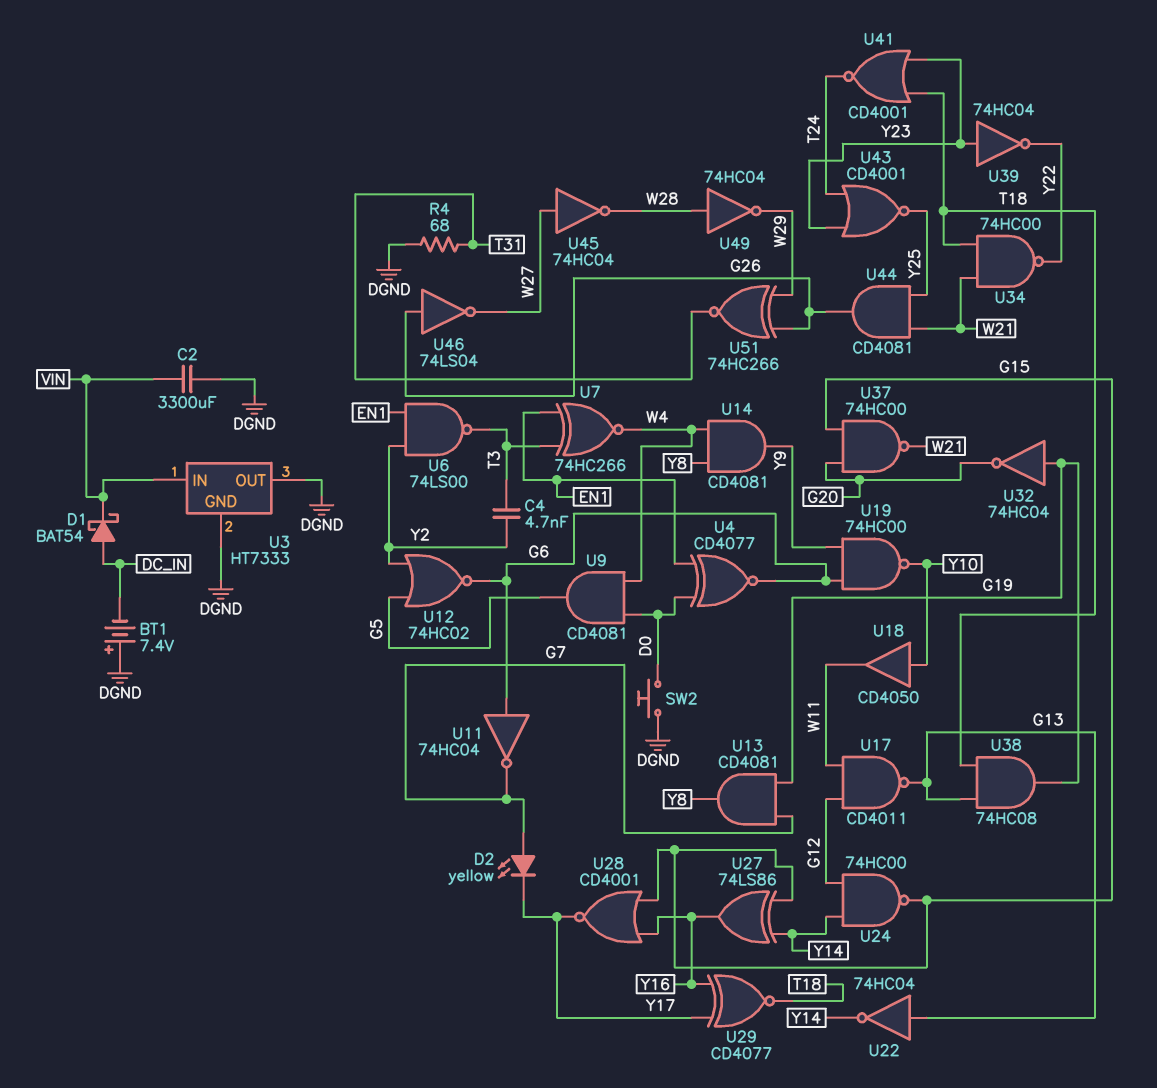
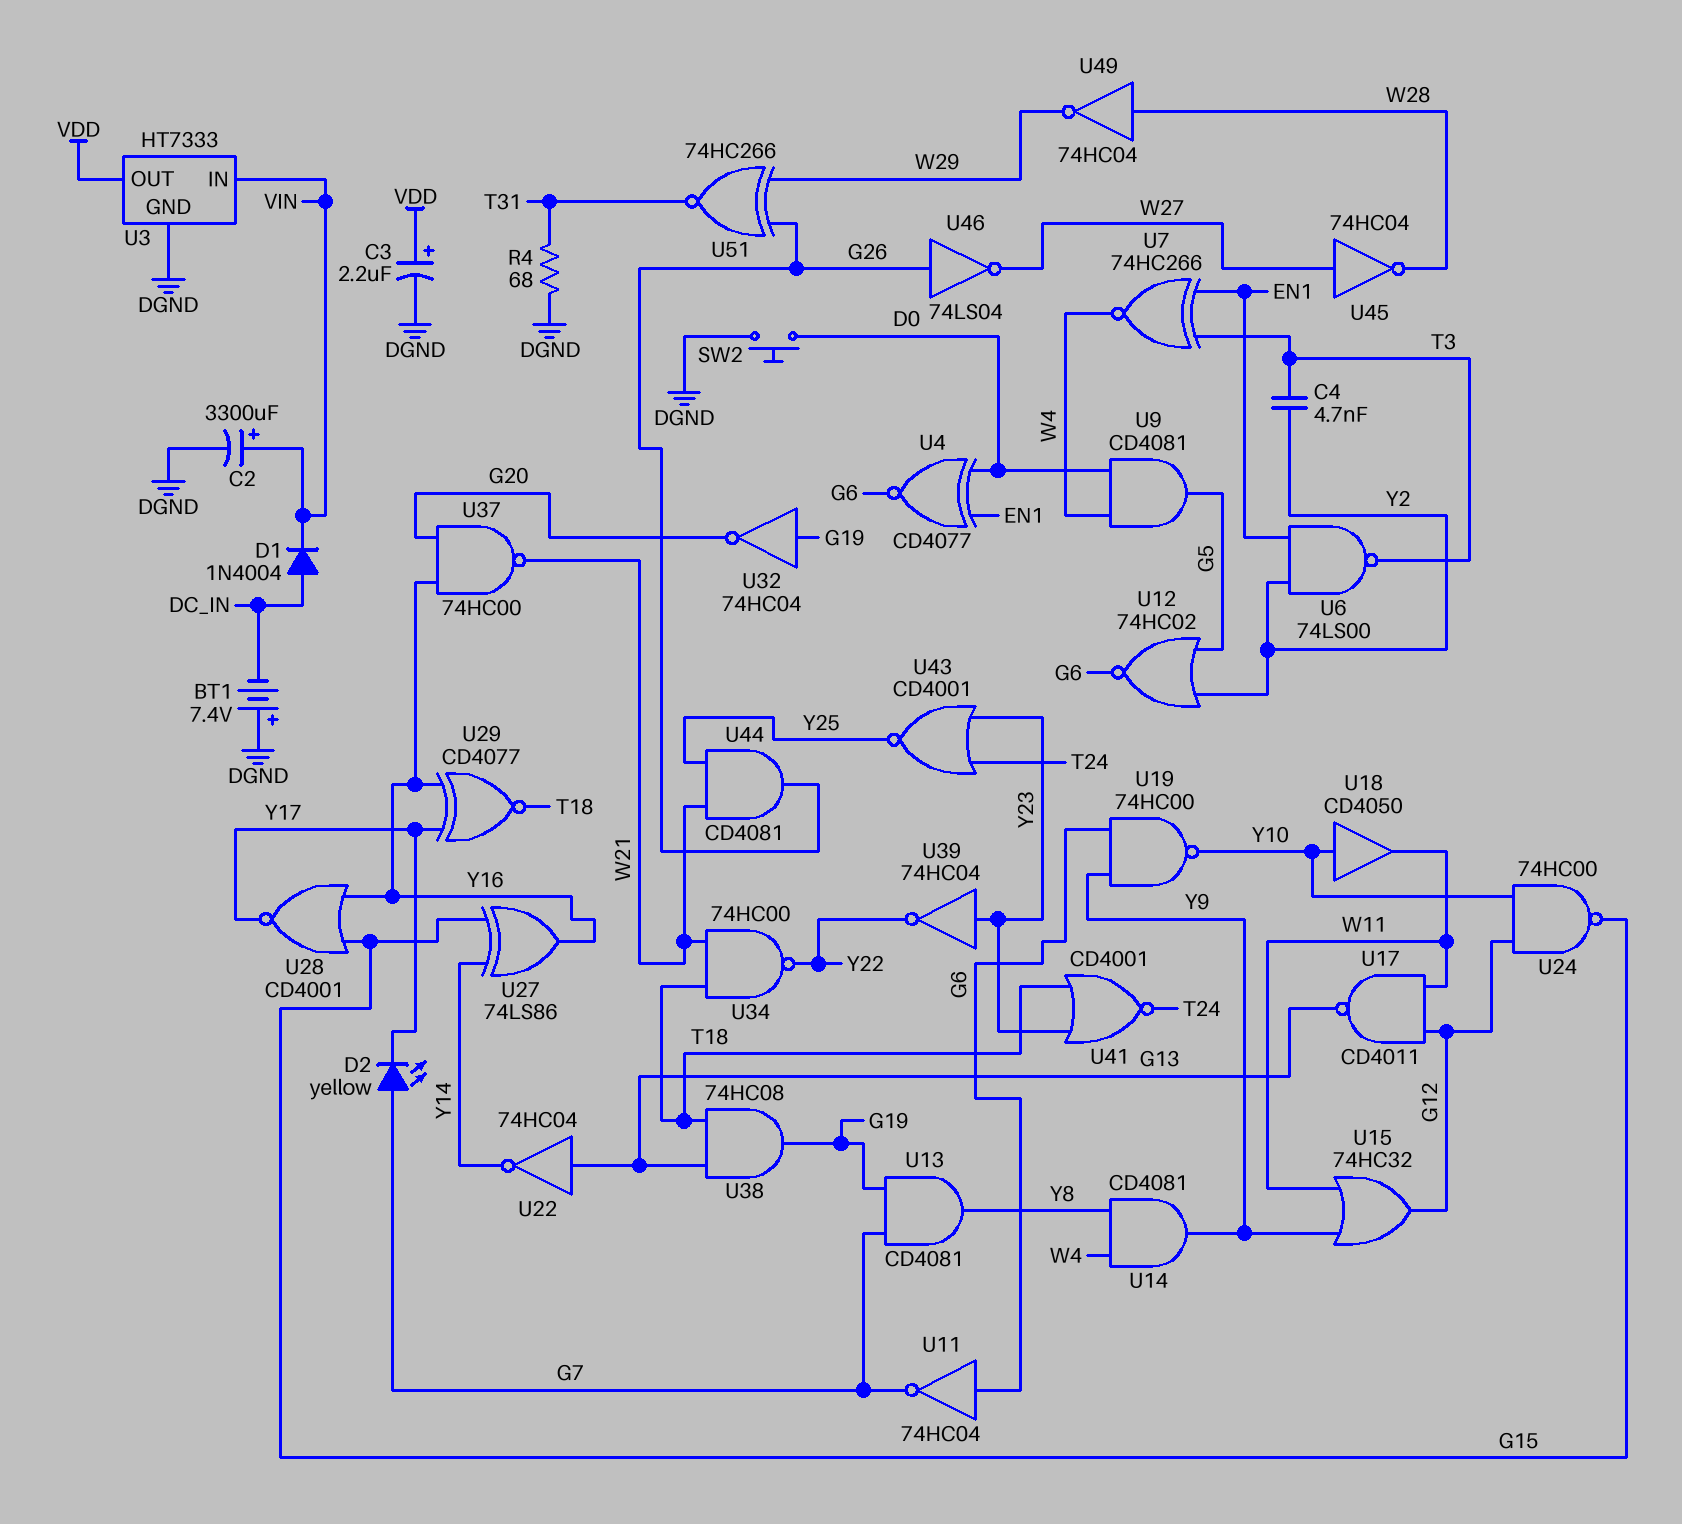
C2: 3300uF (DGND, VIN) -> 3300uF (plus VIN, minus DGND)
C3: none -> 2.2uF (plus VDD, minus DGND)
D1: schottky BAT54 (A DC_IN, K VIN) -> diode 1N4004 (A DC_IN, K VIN)
U3 pin OUT: DGND -> VDD
U15: none -> OR 74HC32 (in W11, in Y9, out G12)
U24: NAND 74HC00 (in G12, in Y14, out G15) -> NAND 74HC00 (in G12, in Y10, out G15)
U37: NAND 74HC00 (in G15, in G20, out W21) -> NAND 74HC00 (in G20, in Y16, out W21)

